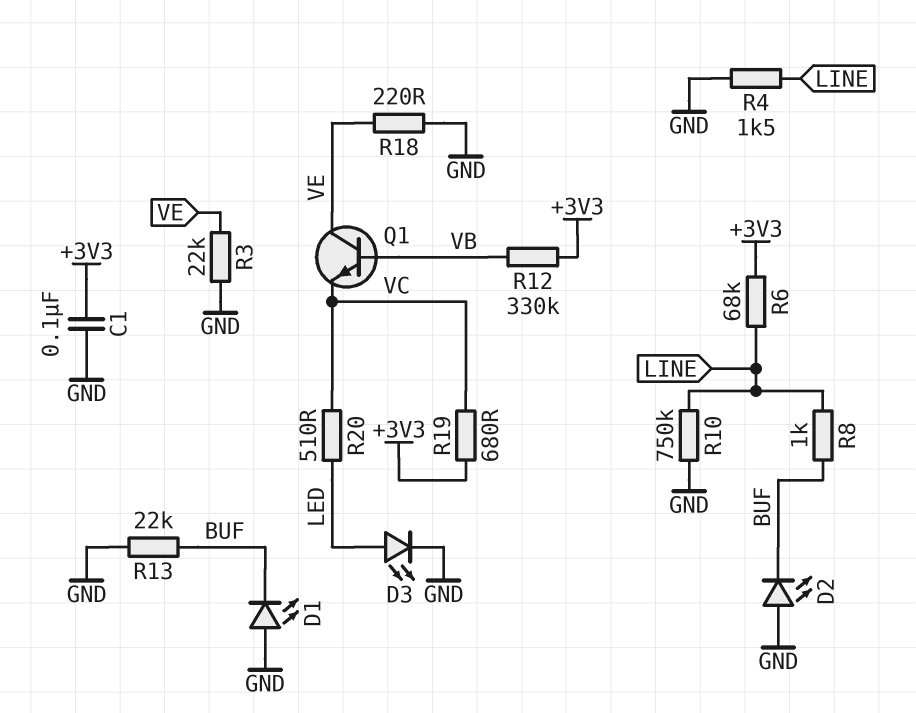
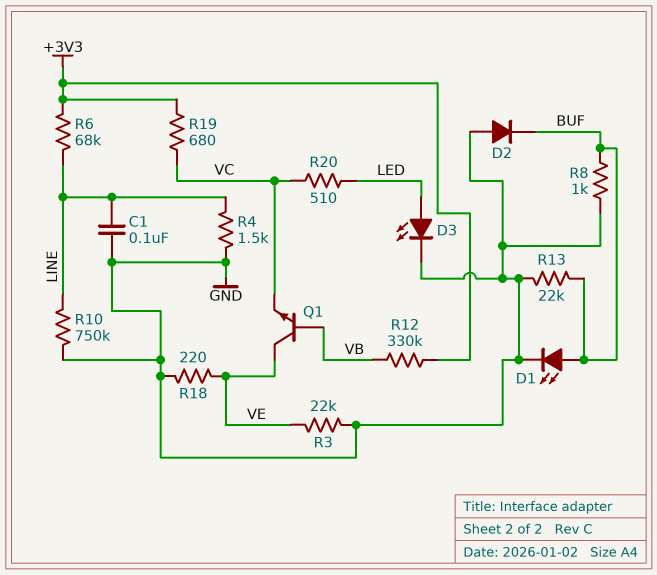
C1: 100nF (+3V3, GND) -> 100nF (GND, LINE)
D1: LED (A GND, K BUF) -> LED (A BUF, K GND)
D2: LED (A GND, K BUF) -> diode (A GND, K BUF)
R8: 1k (BUF, LINE) -> 1k (BUF, GND)

